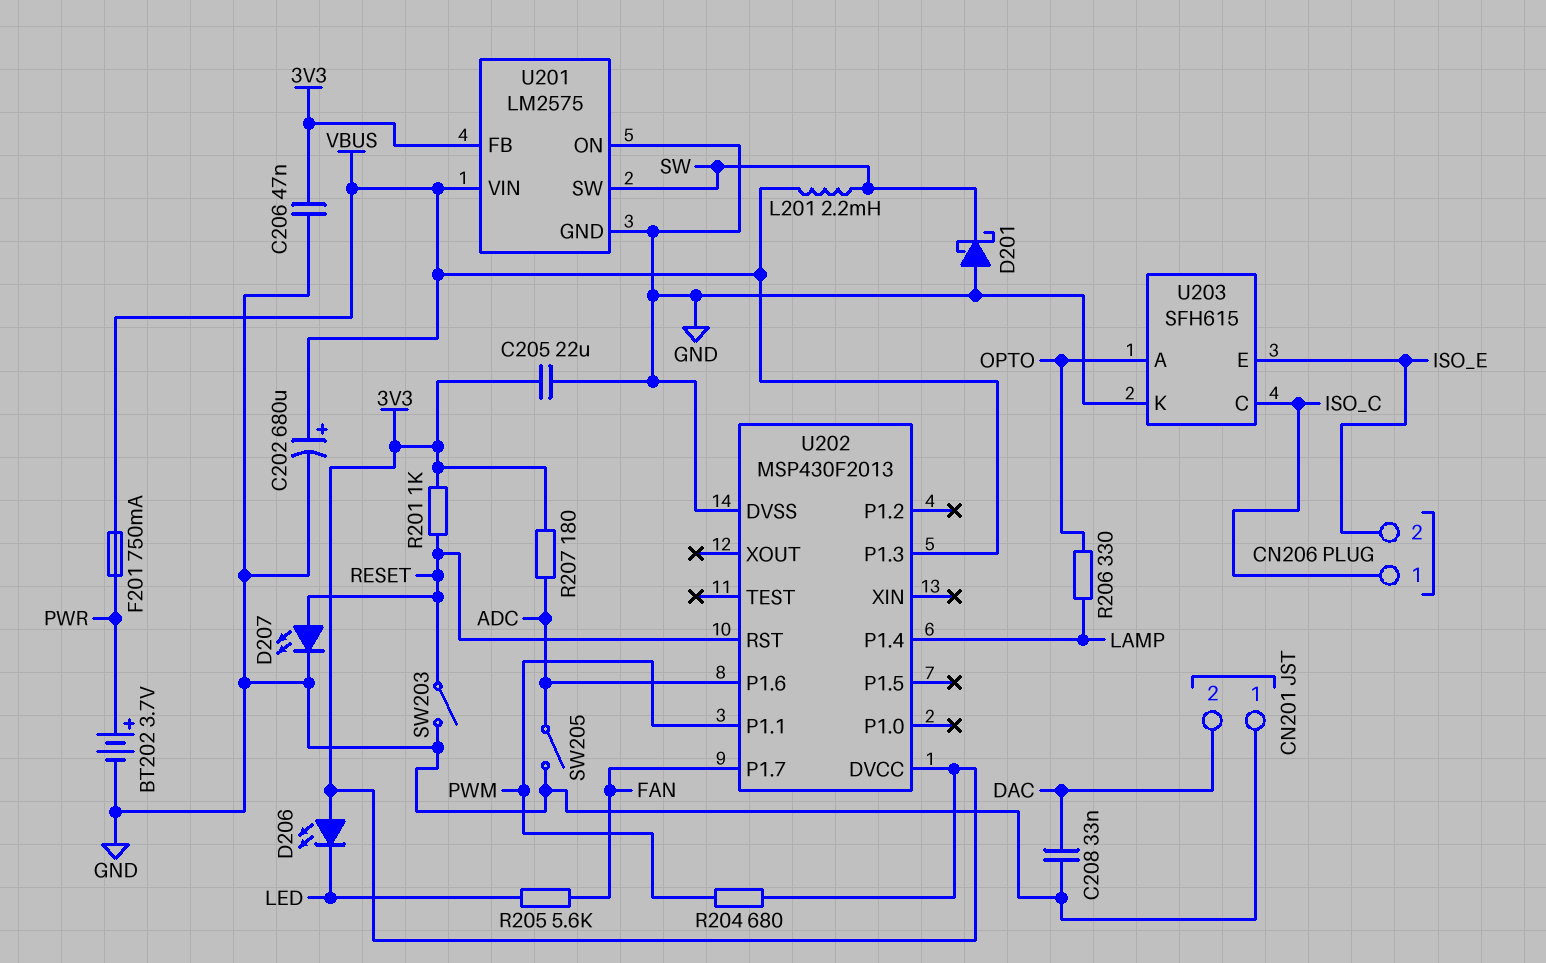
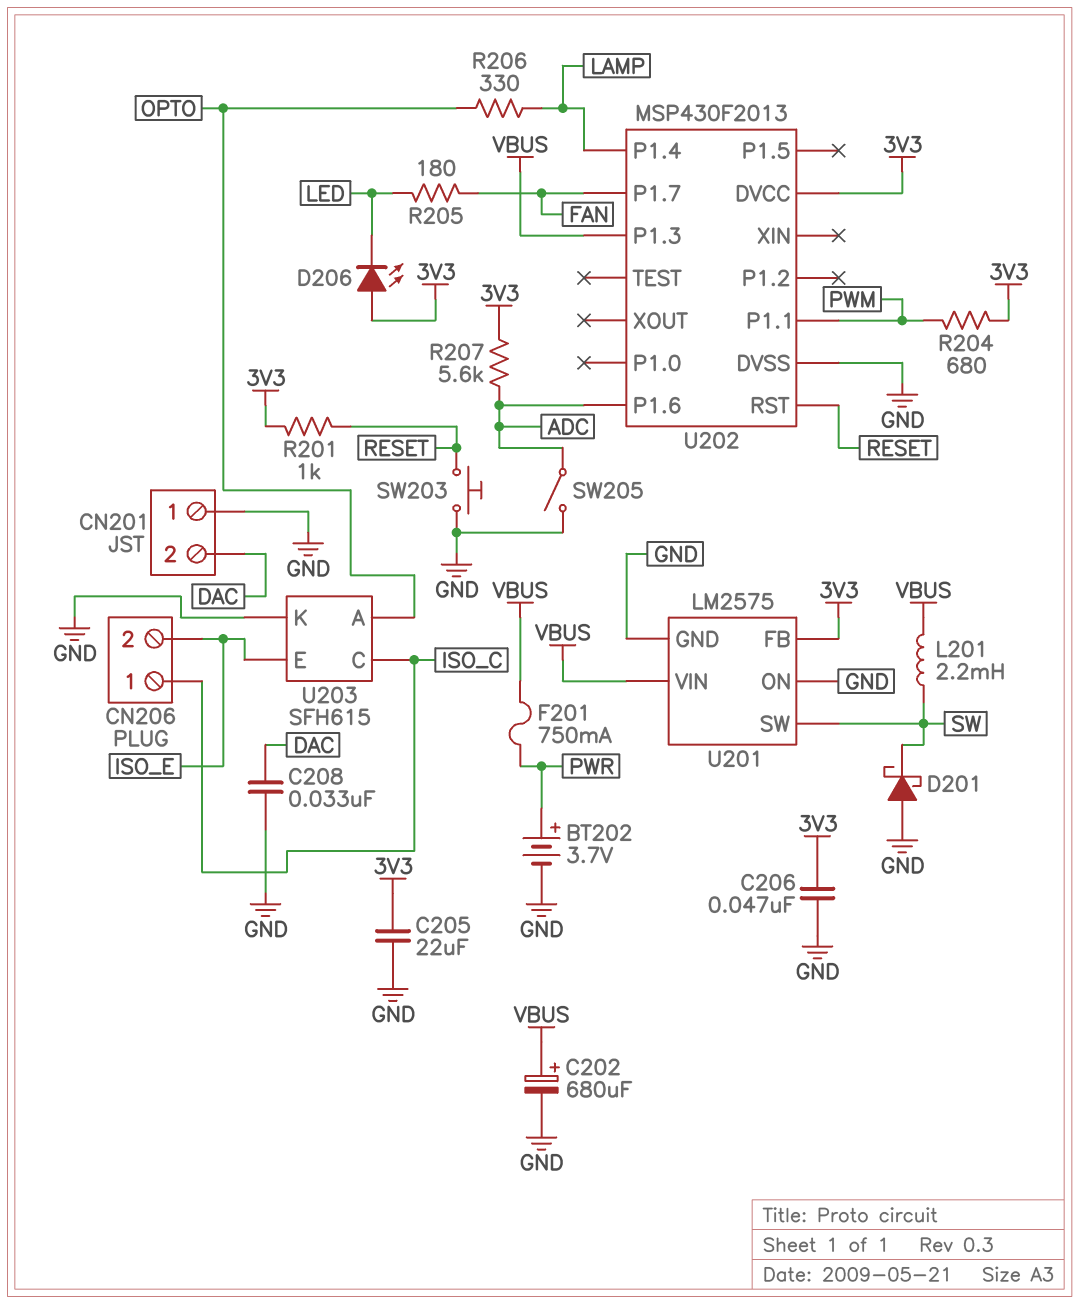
D207: LED (A RESET, K GND) -> none
R205: 5.6k (FAN, LED) -> 180 (FAN, LED)
R207: 180 (3V3, ADC) -> 5.6k (3V3, ADC)
SW203: switch (GND, RESET) -> button (GND, RESET)

